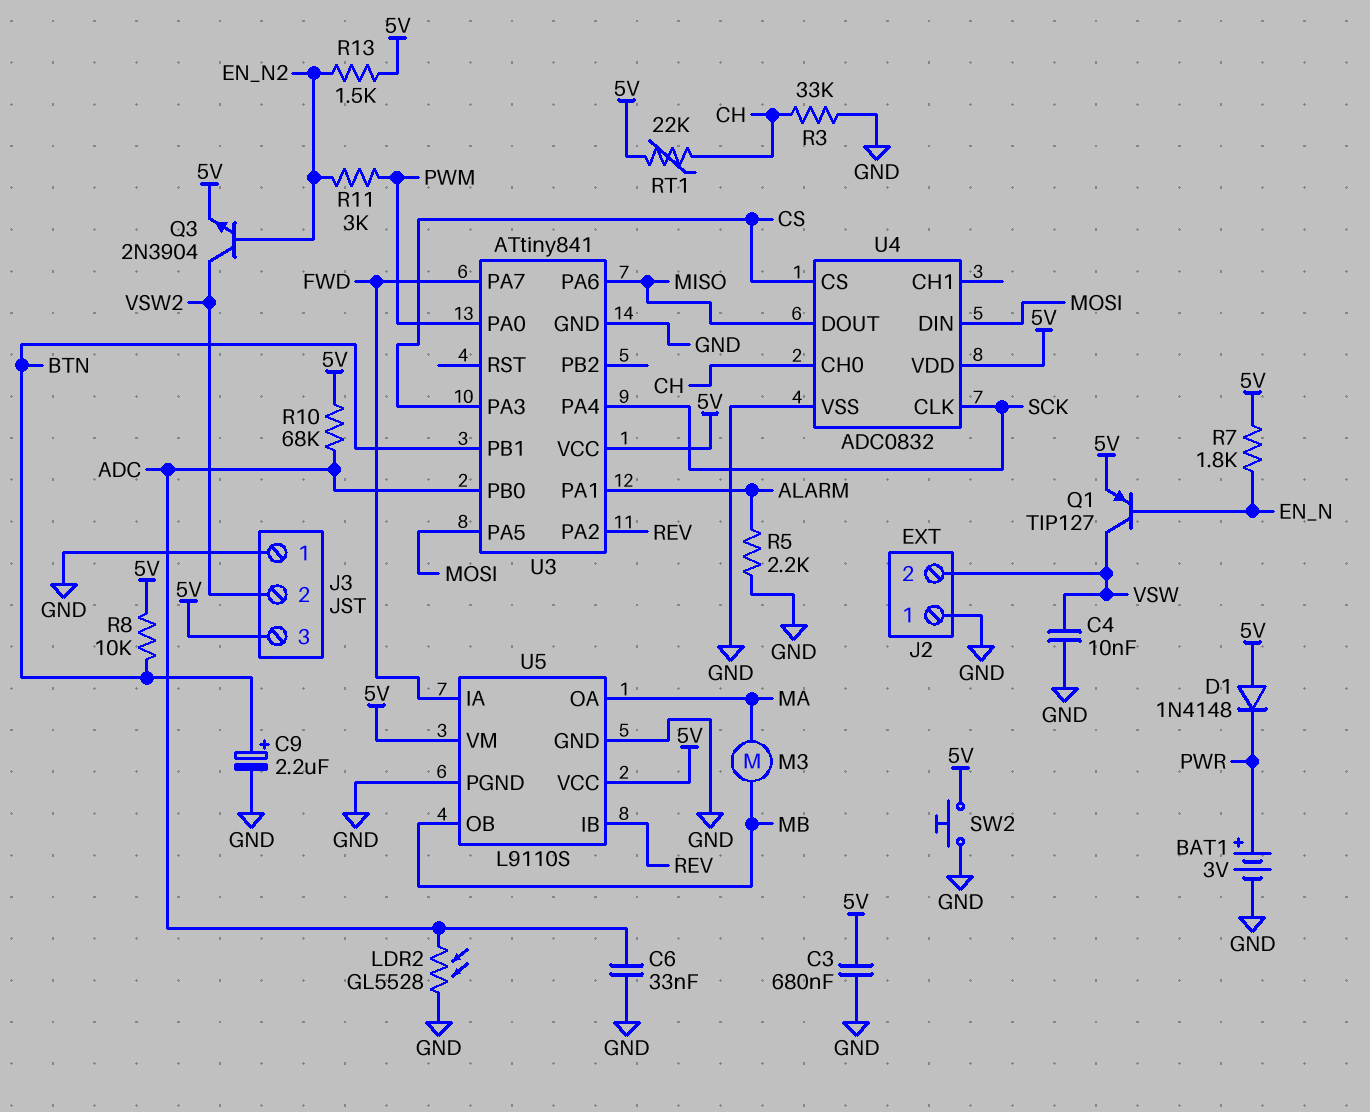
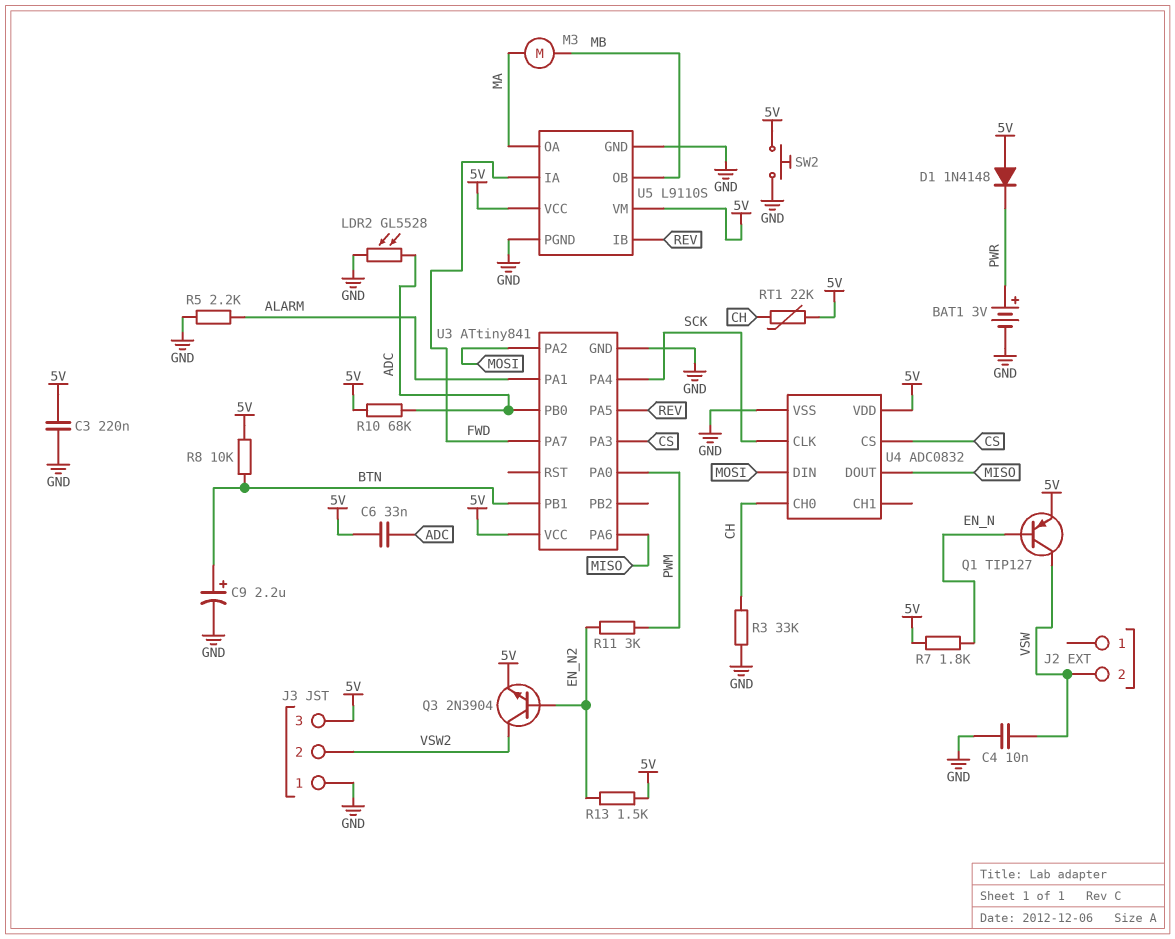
C3: 680nF (5V, GND) -> 220nF (5V, GND)
C6: 33nF (ADC, GND) -> 33nF (5V, ADC)
J2 pin 1: GND -> none
U3 pin PA2: REV -> MOSI
U3 pin PA5: MOSI -> REV

